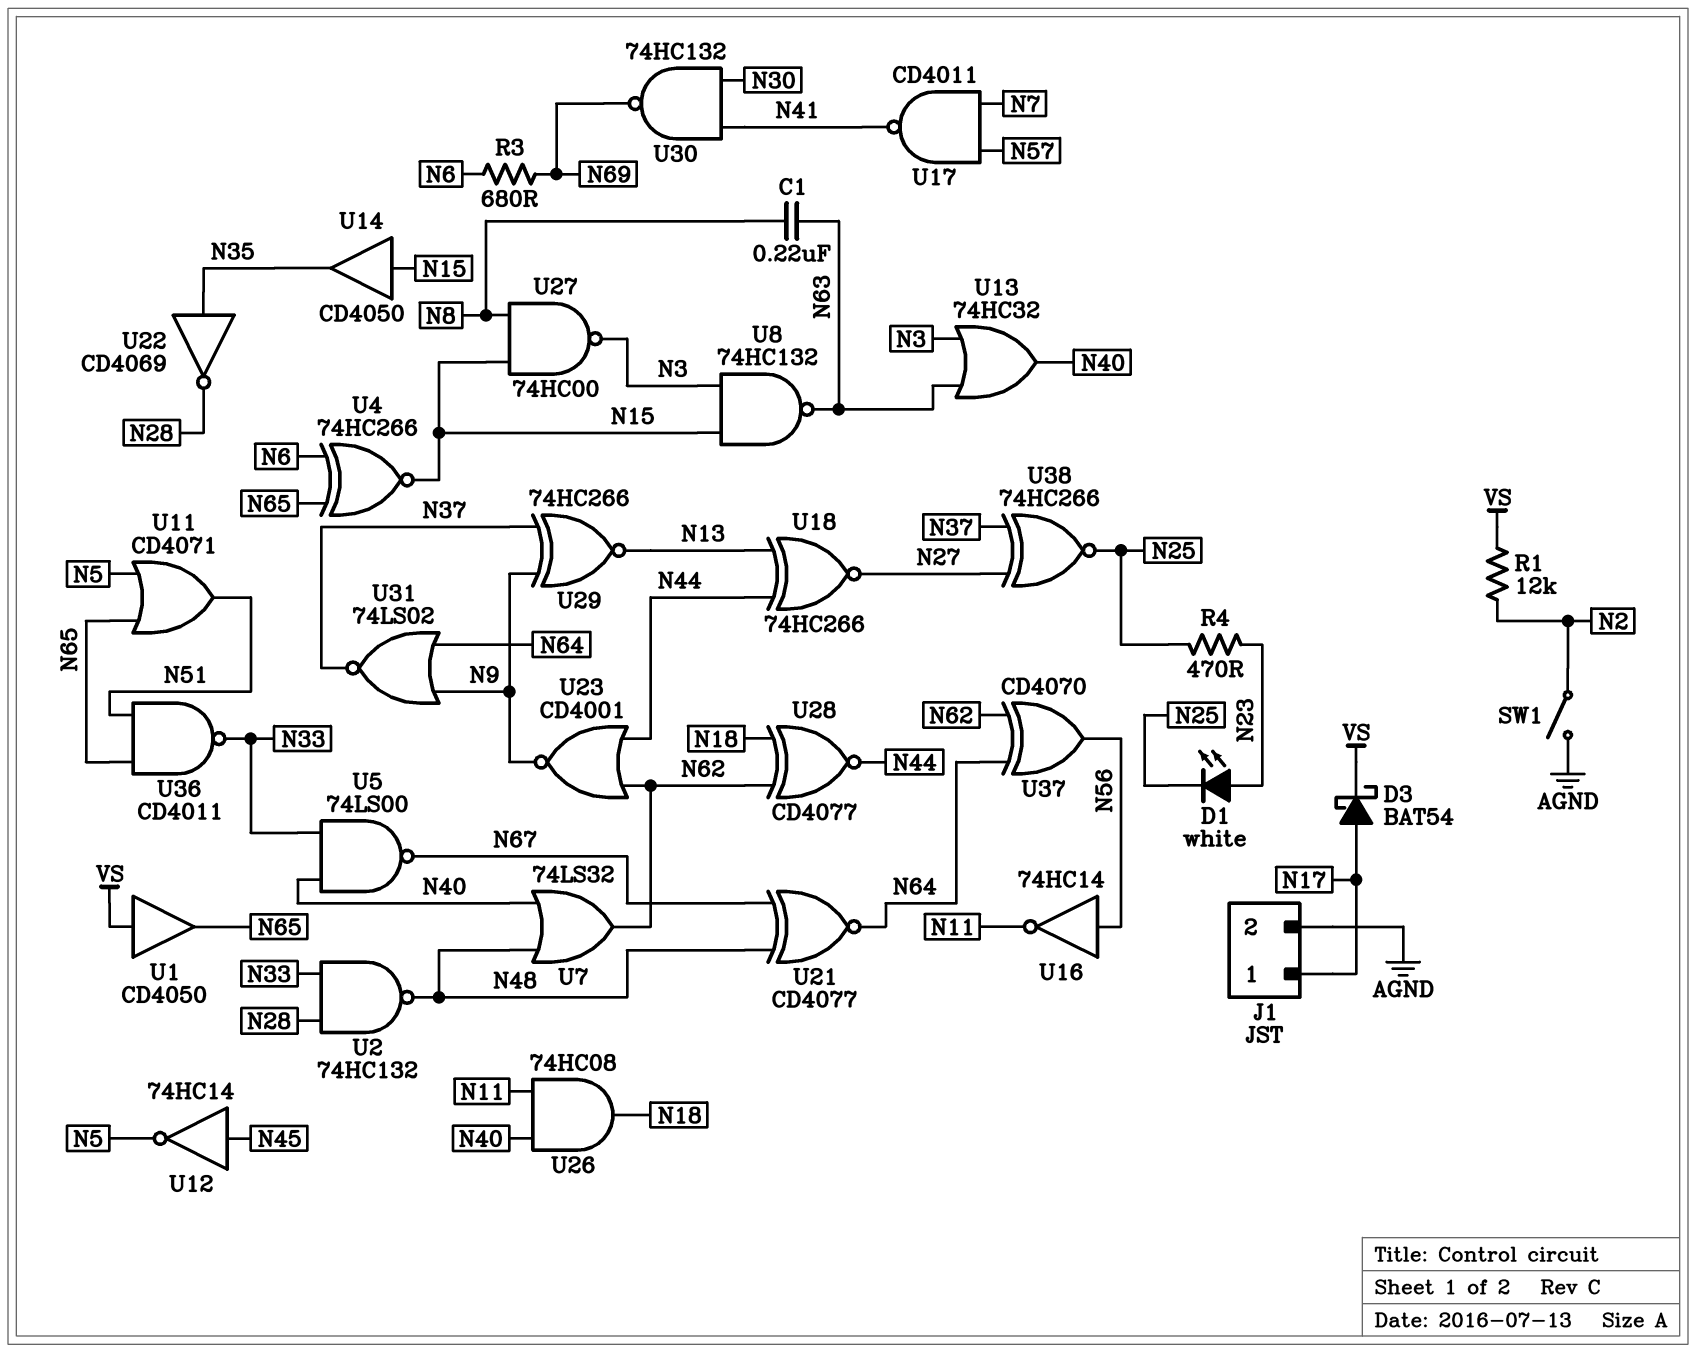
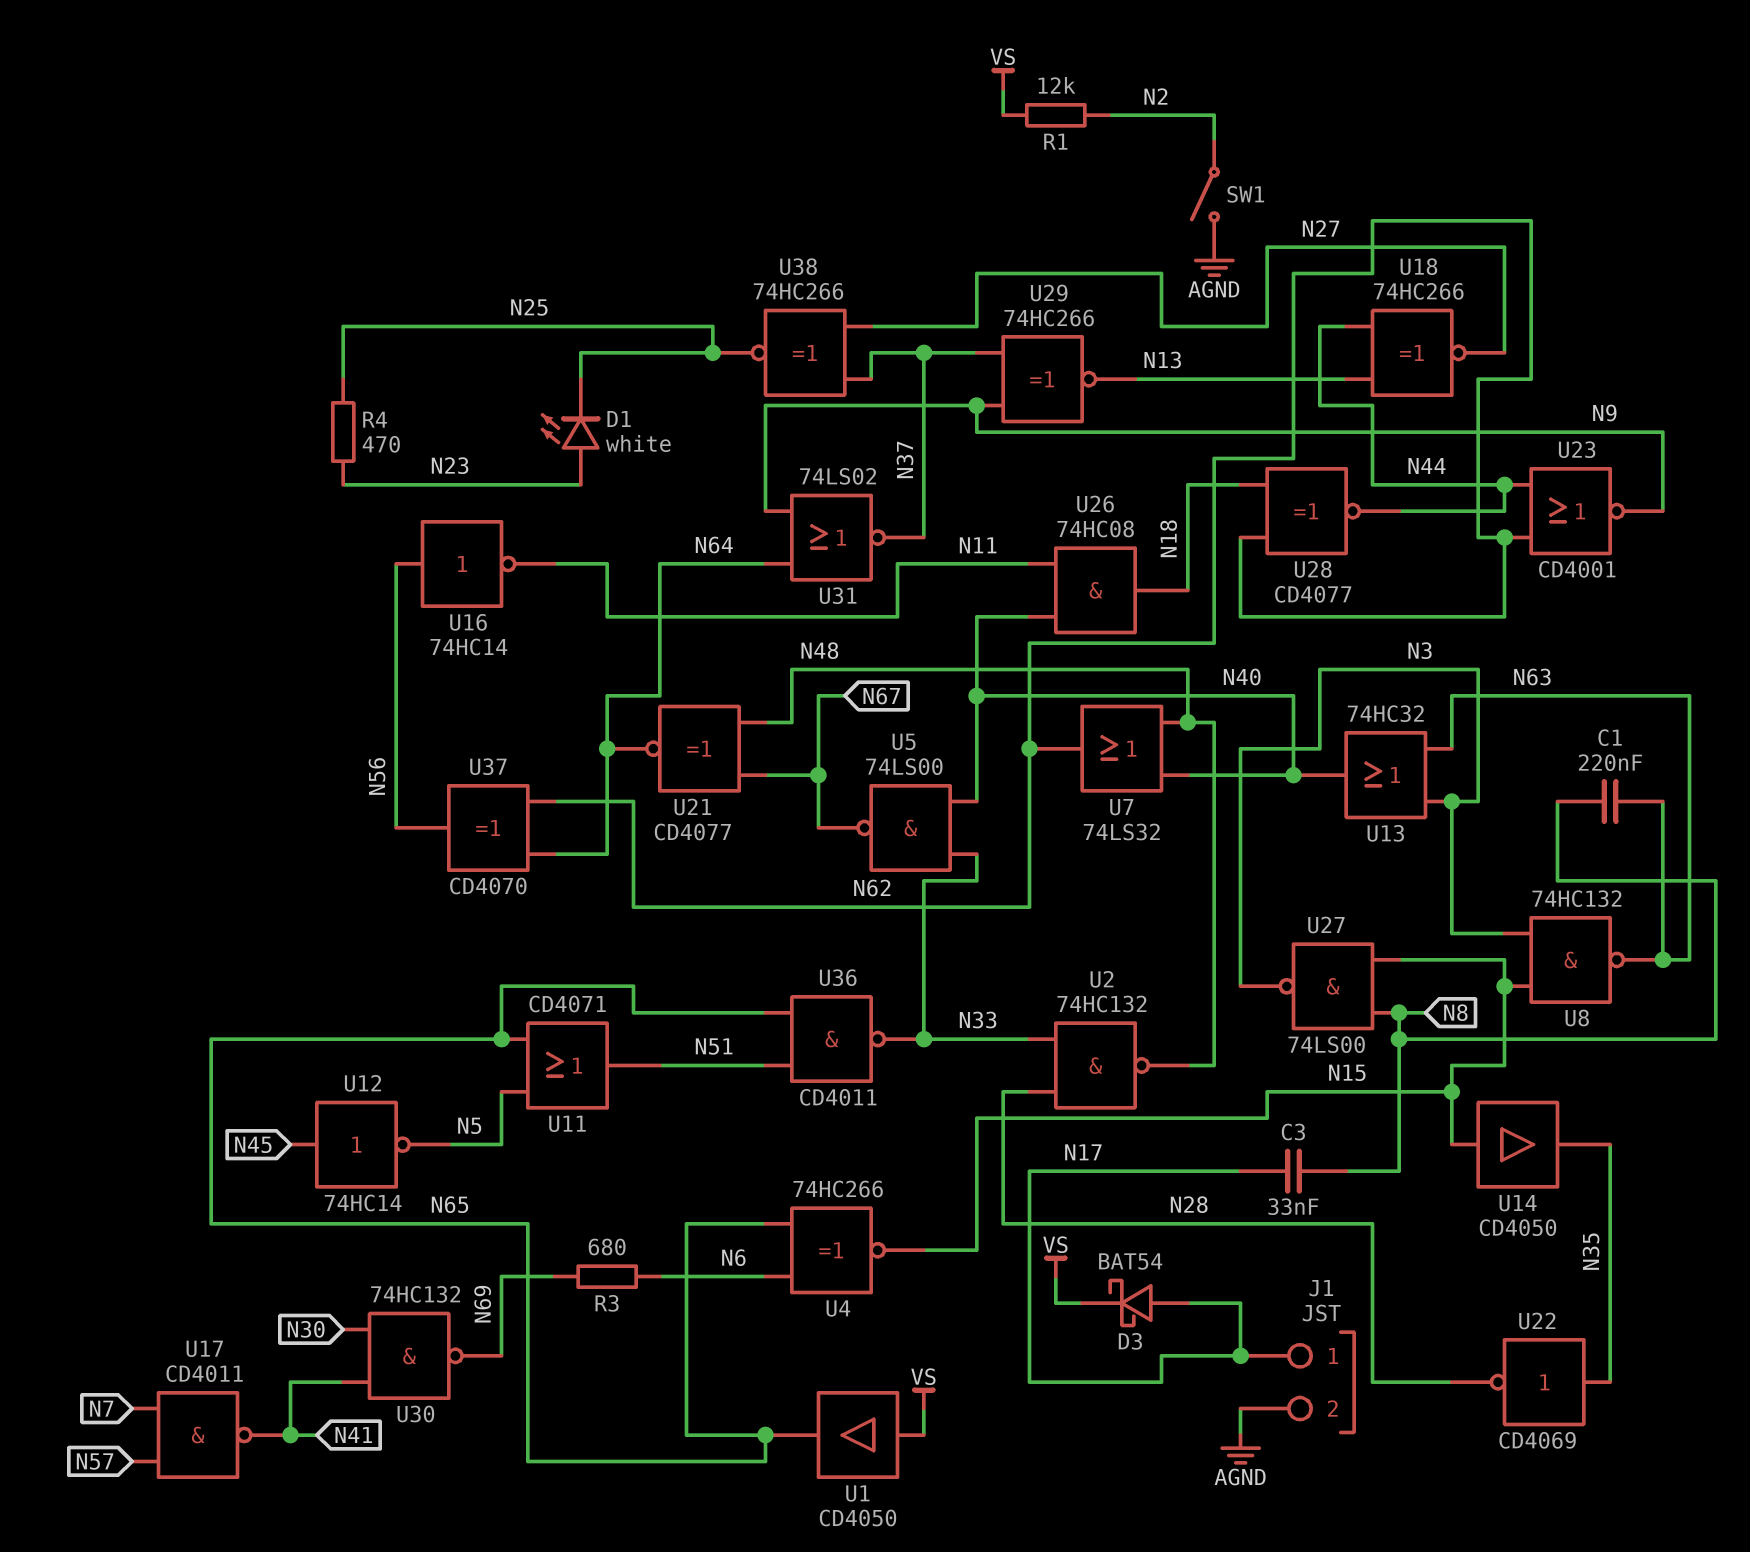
C3: none -> 33nF (N8, N17)
U27: NAND 74HC00 (in N8, in N15, out N3) -> NAND 74LS00 (in N8, in N15, out N3)

